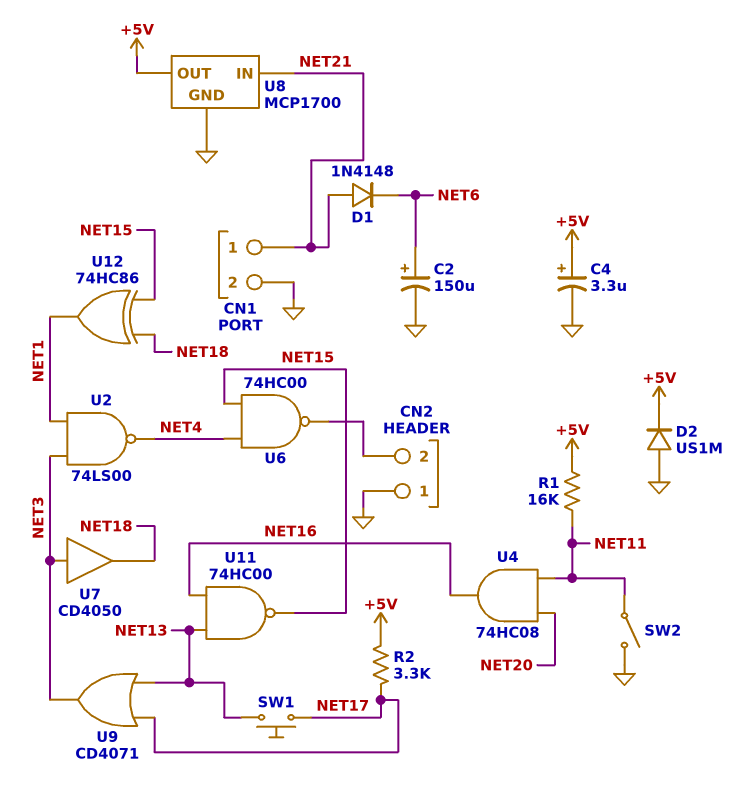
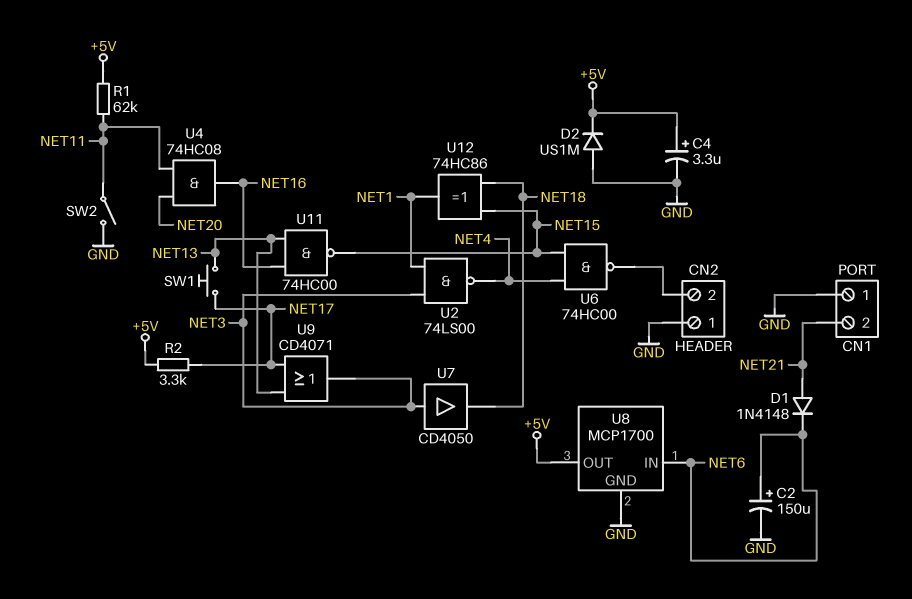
CN1 pin 1: NET21 -> GND
CN1 pin 2: GND -> NET21
R1: 16k (+5V, NET11) -> 62k (+5V, NET11)
U8 pin IN: NET21 -> NET6

